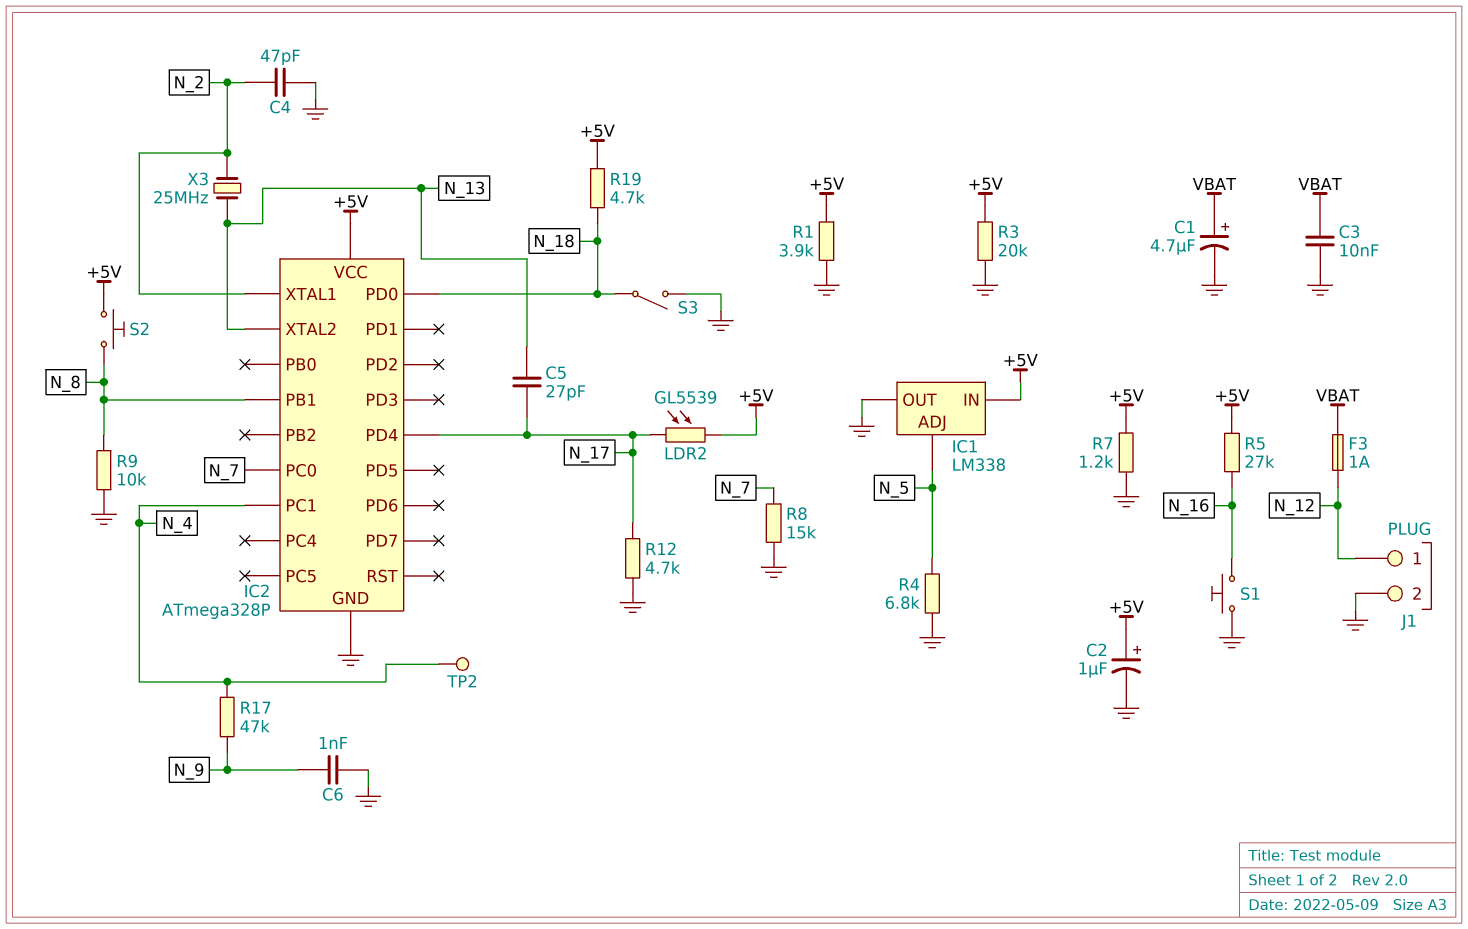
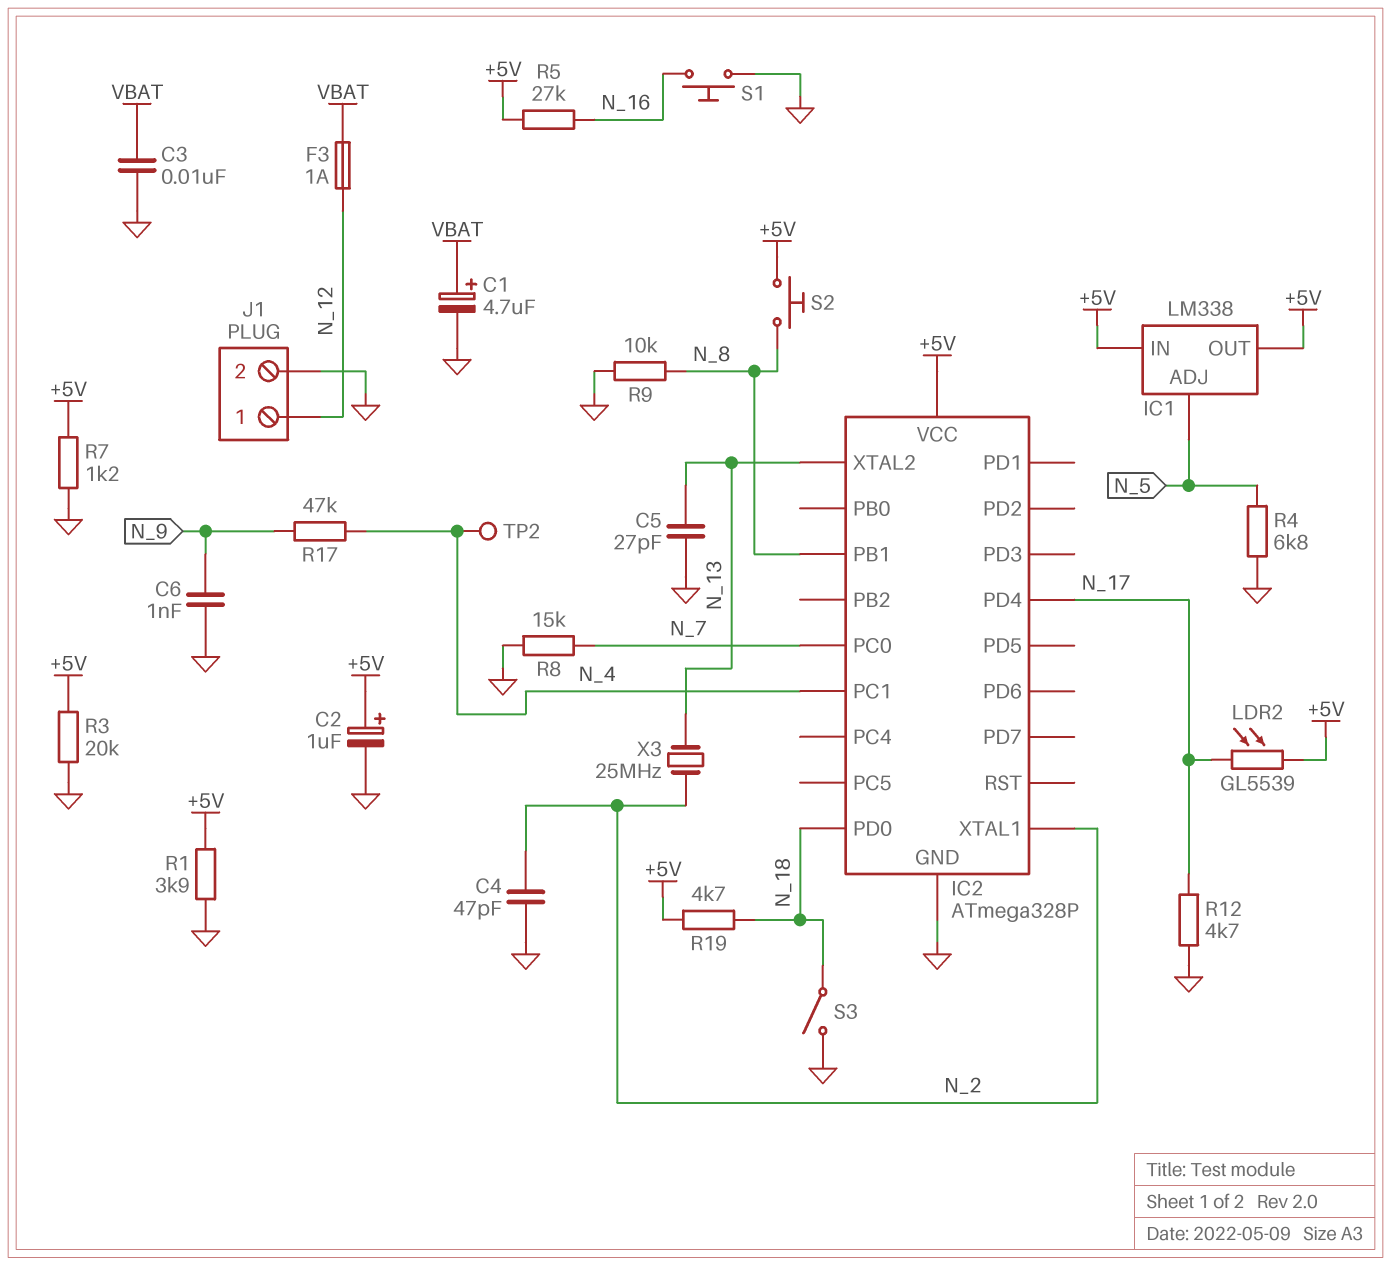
C5: 27pF (N_13, N_17) -> 27pF (GND, N_13)
IC1 pin OUT: GND -> +5V

